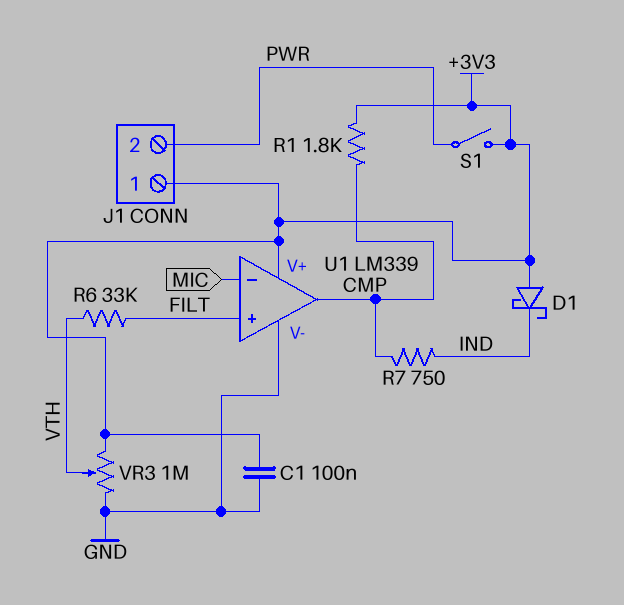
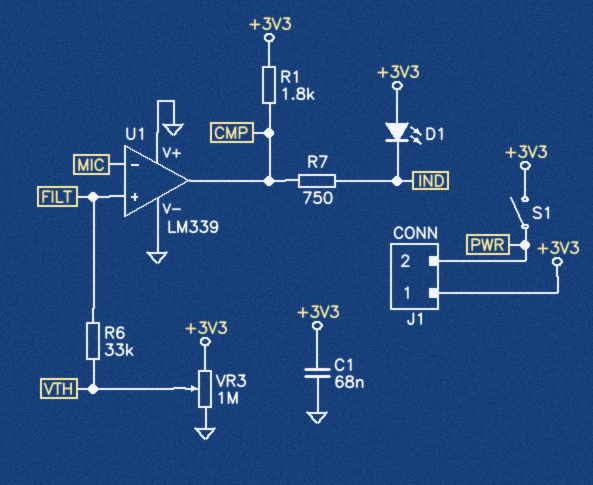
C1: 100nF (+3V3, GND) -> 68nF (+3V3, GND)
D1: schottky (A +3V3, K IND) -> LED (A +3V3, K IND)
U1 pin V+: +3V3 -> GND

